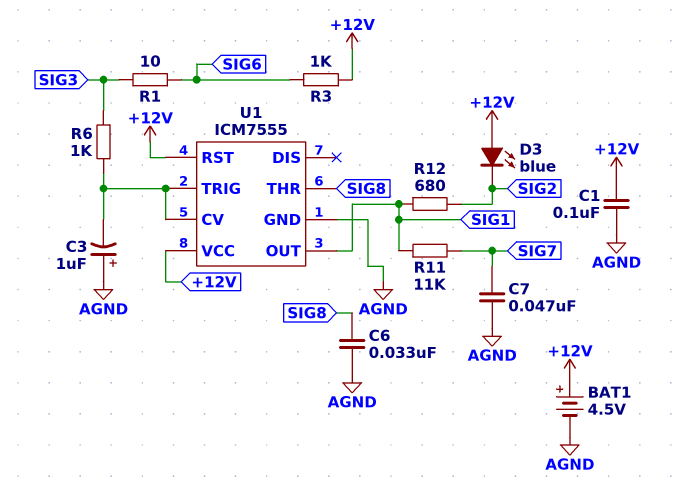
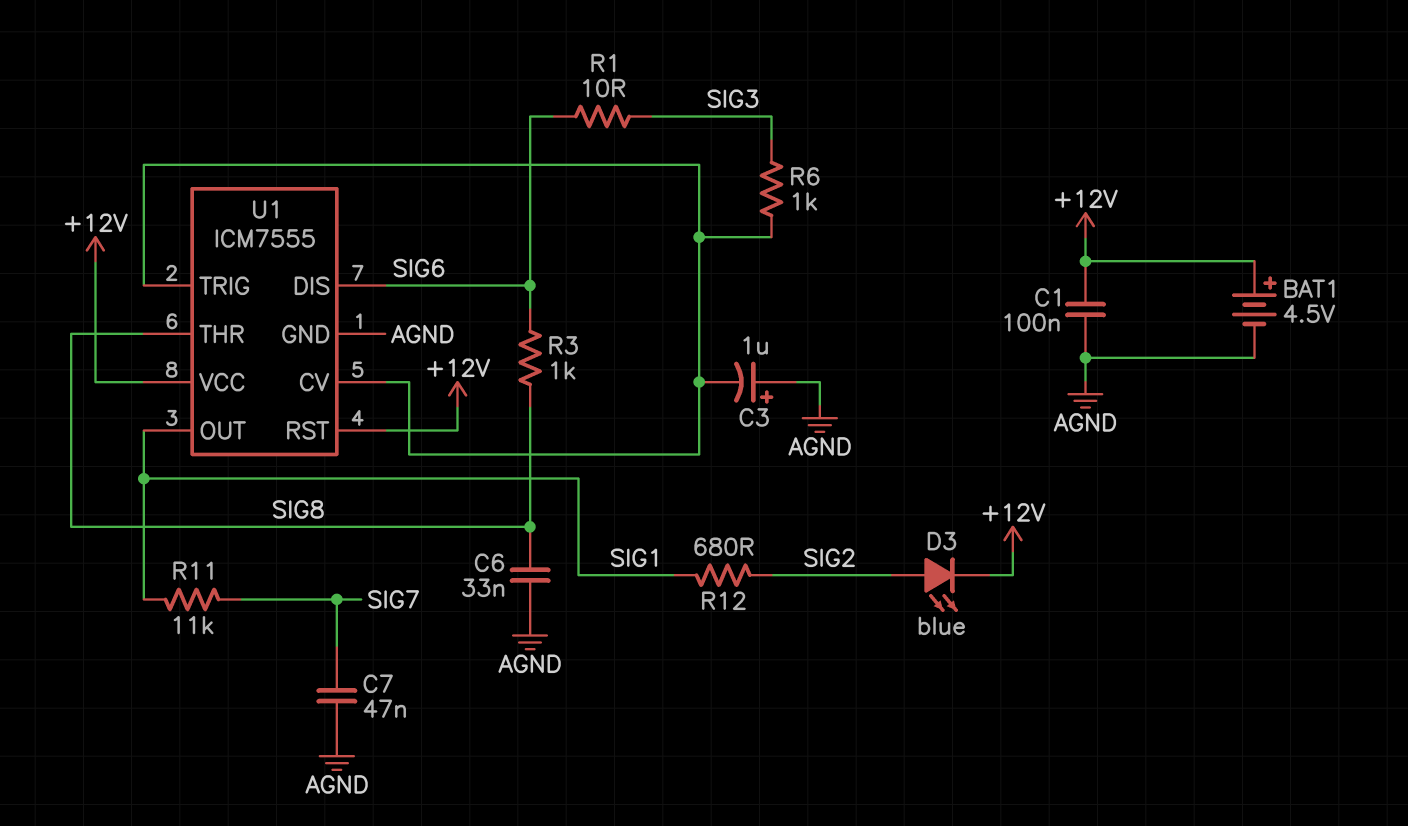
D3: LED blue (A +12V, K SIG2) -> LED blue (A SIG2, K +12V)
R3: 1k (+12V, SIG6) -> 1k (SIG6, SIG8)
U1 pin DIS: none -> SIG6

